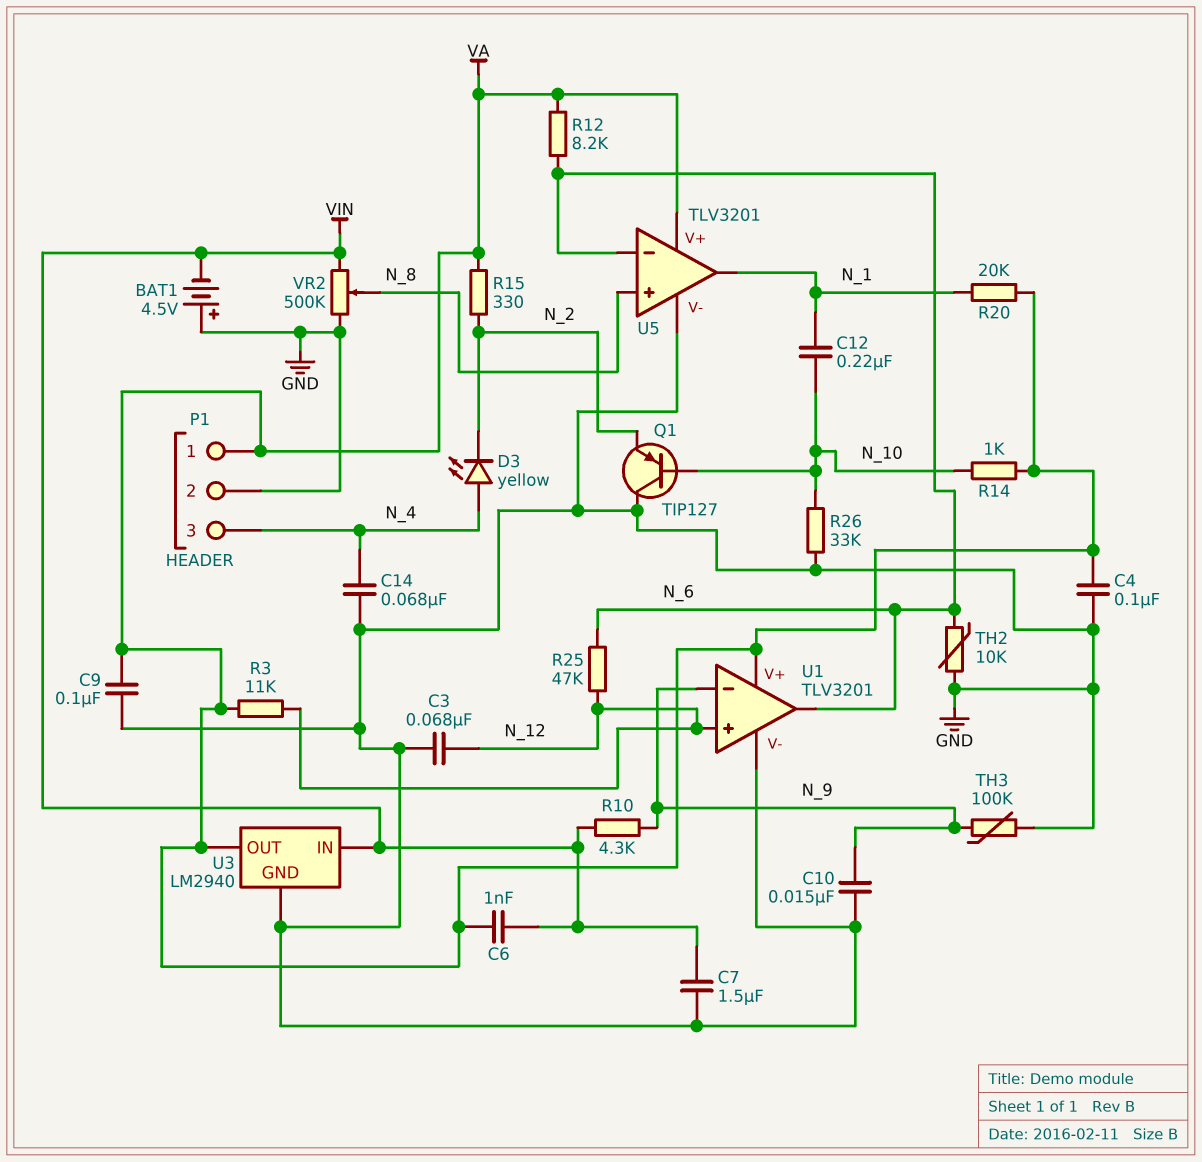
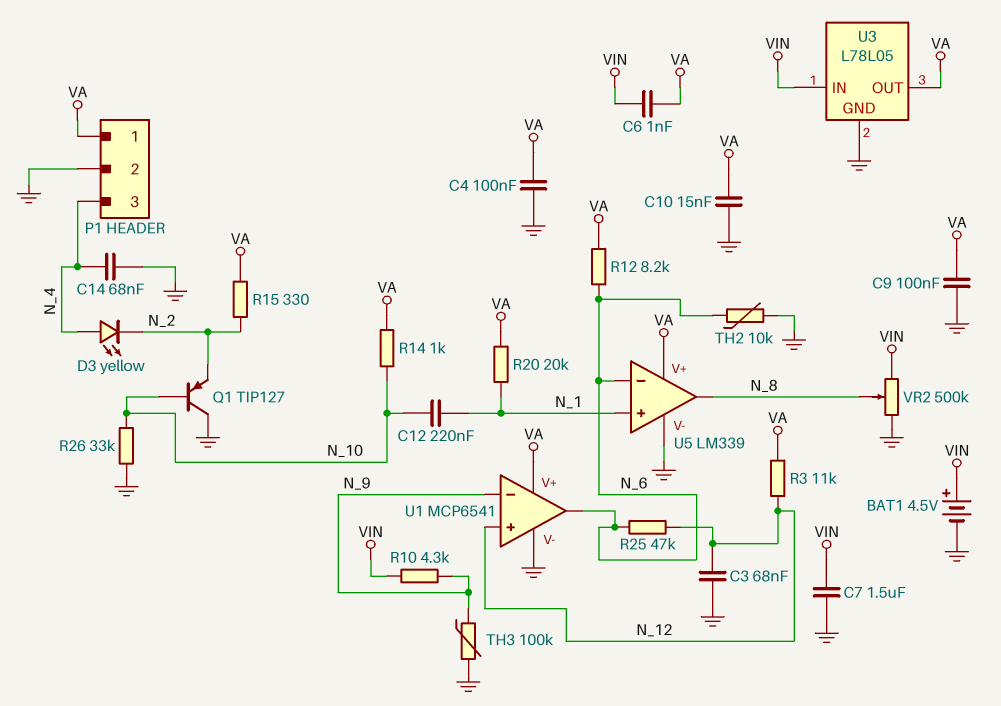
BAT1: 4.5V (plus GND, minus VIN) -> 4.5V (plus VIN, minus GND)
C10: 15nF (GND, N_9) -> 15nF (GND, VA)
U1: TLV3201 -> MCP6541
U3: LM2940 -> L78L05
U5: TLV3201 -> LM339
U5 pin in+: N_8 -> N_1
U5 pin out: N_1 -> N_8

